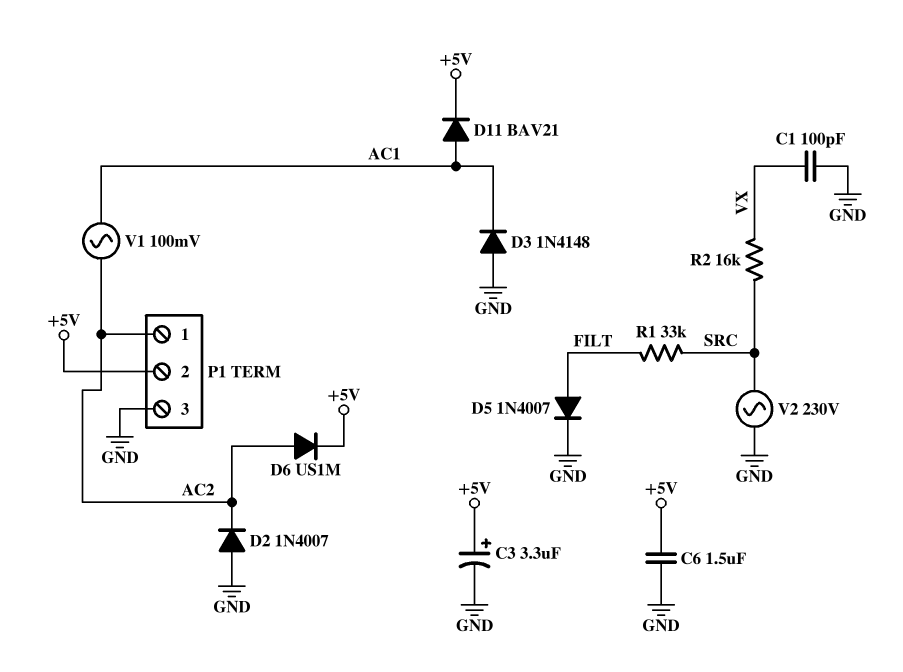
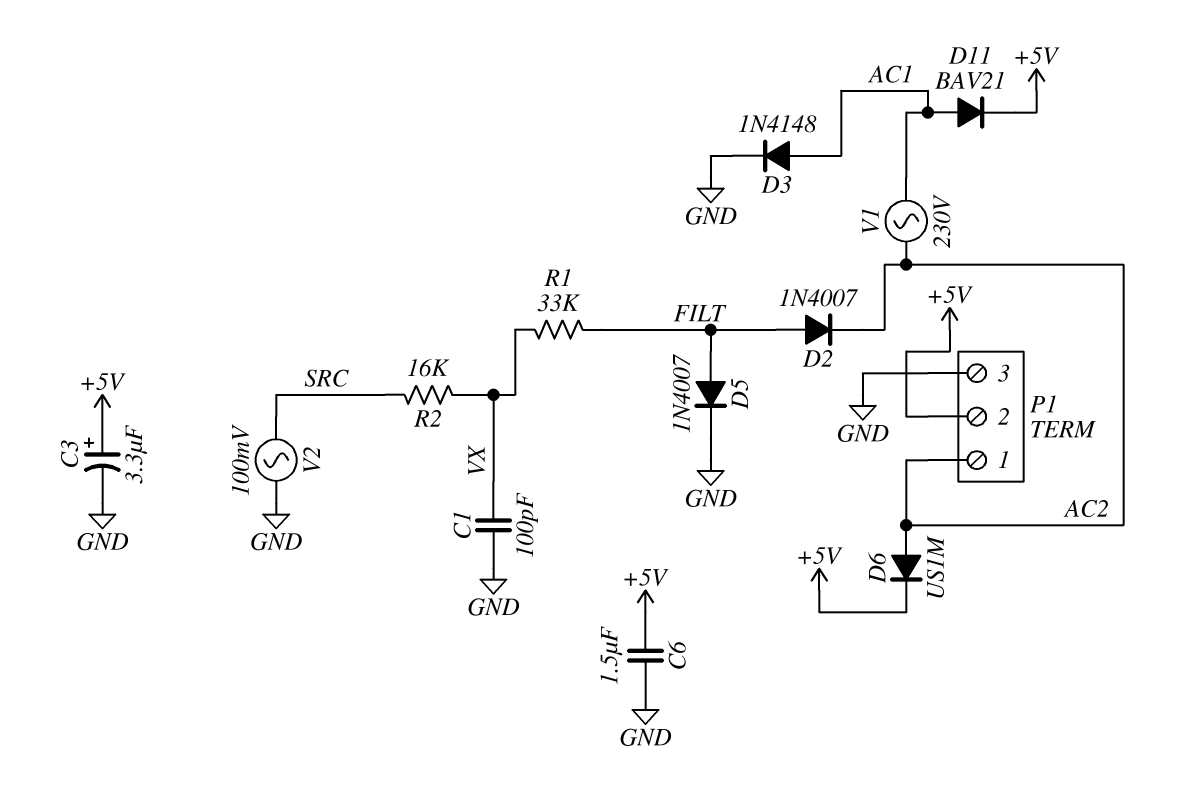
D2: diode 1N4007 (A GND, K AC2) -> diode 1N4007 (A FILT, K AC2)
D3: diode 1N4148 (A GND, K AC1) -> diode 1N4148 (A AC1, K GND)
R1: 33k (FILT, SRC) -> 33k (FILT, VX)
V1: AC 100mV (AC1, AC2) -> AC 230V (AC1, AC2)
V2: AC 230V (GND, SRC) -> AC 100mV (GND, SRC)

